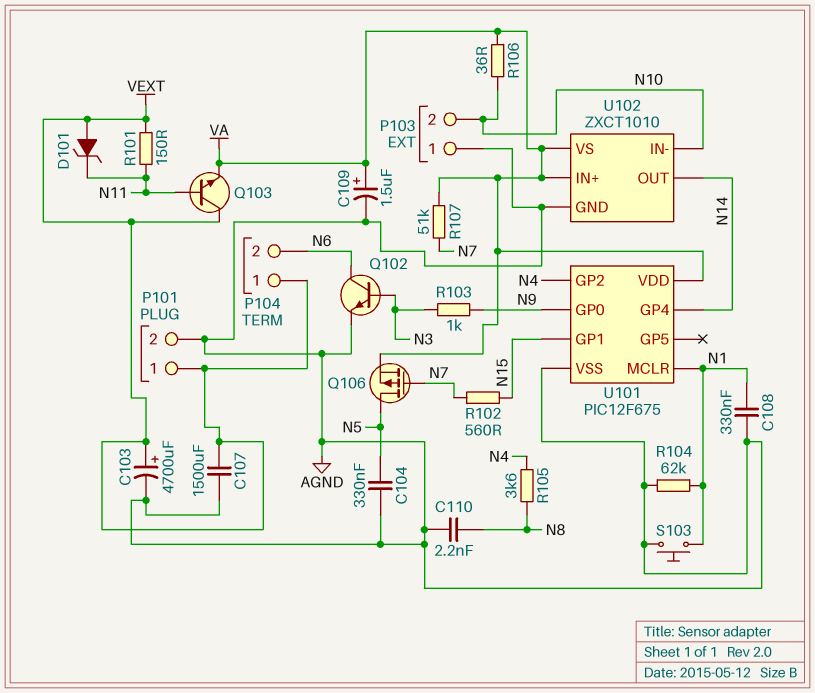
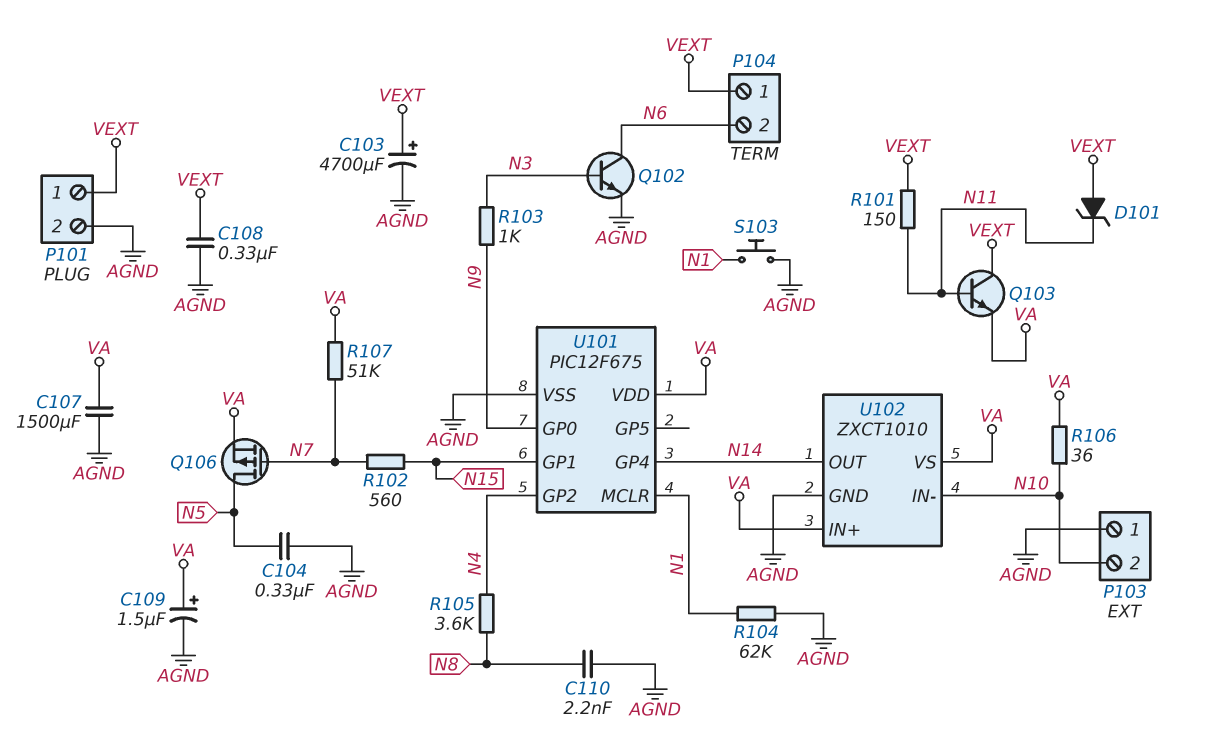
C107: 1500uF (AGND, VEXT) -> 1500uF (AGND, VA)
C108: 330nF (AGND, N1) -> 330nF (AGND, VEXT)

